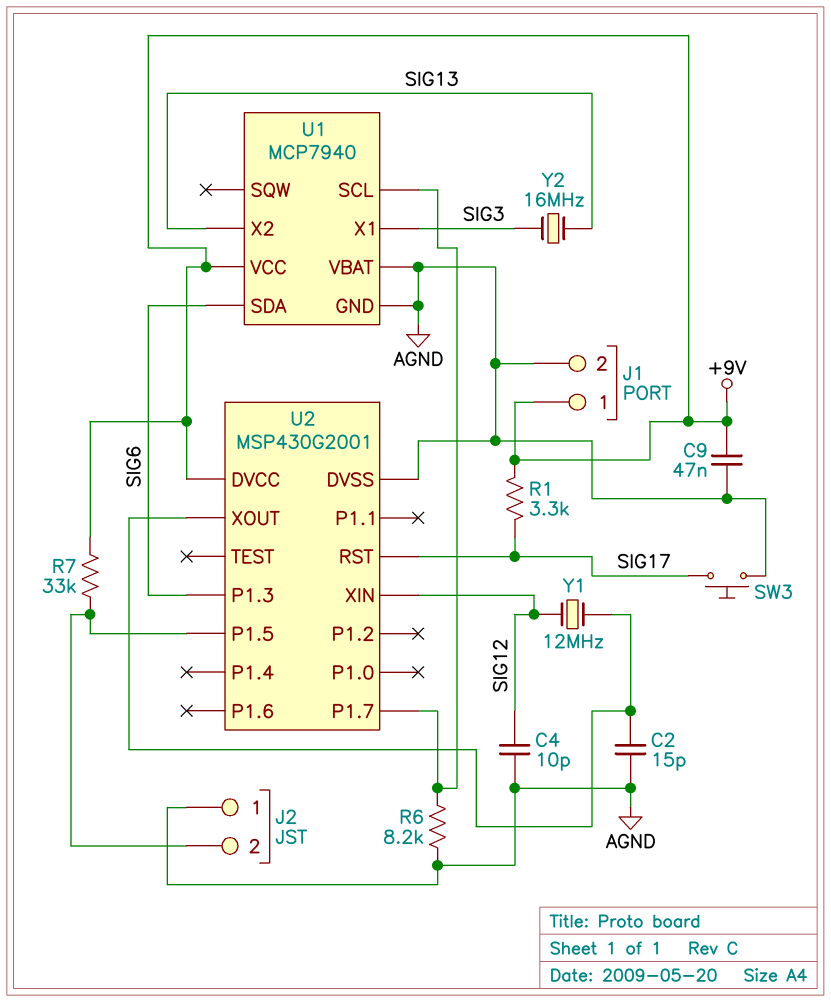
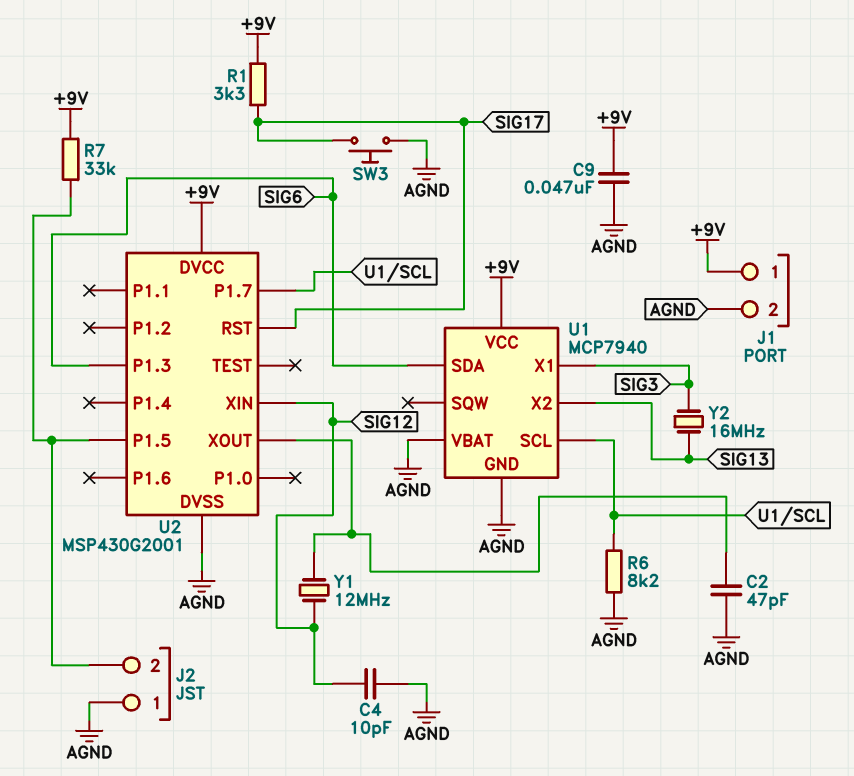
C2: 15pF (AGND, U2/XOUT) -> 47pF (AGND, U2/XOUT)

